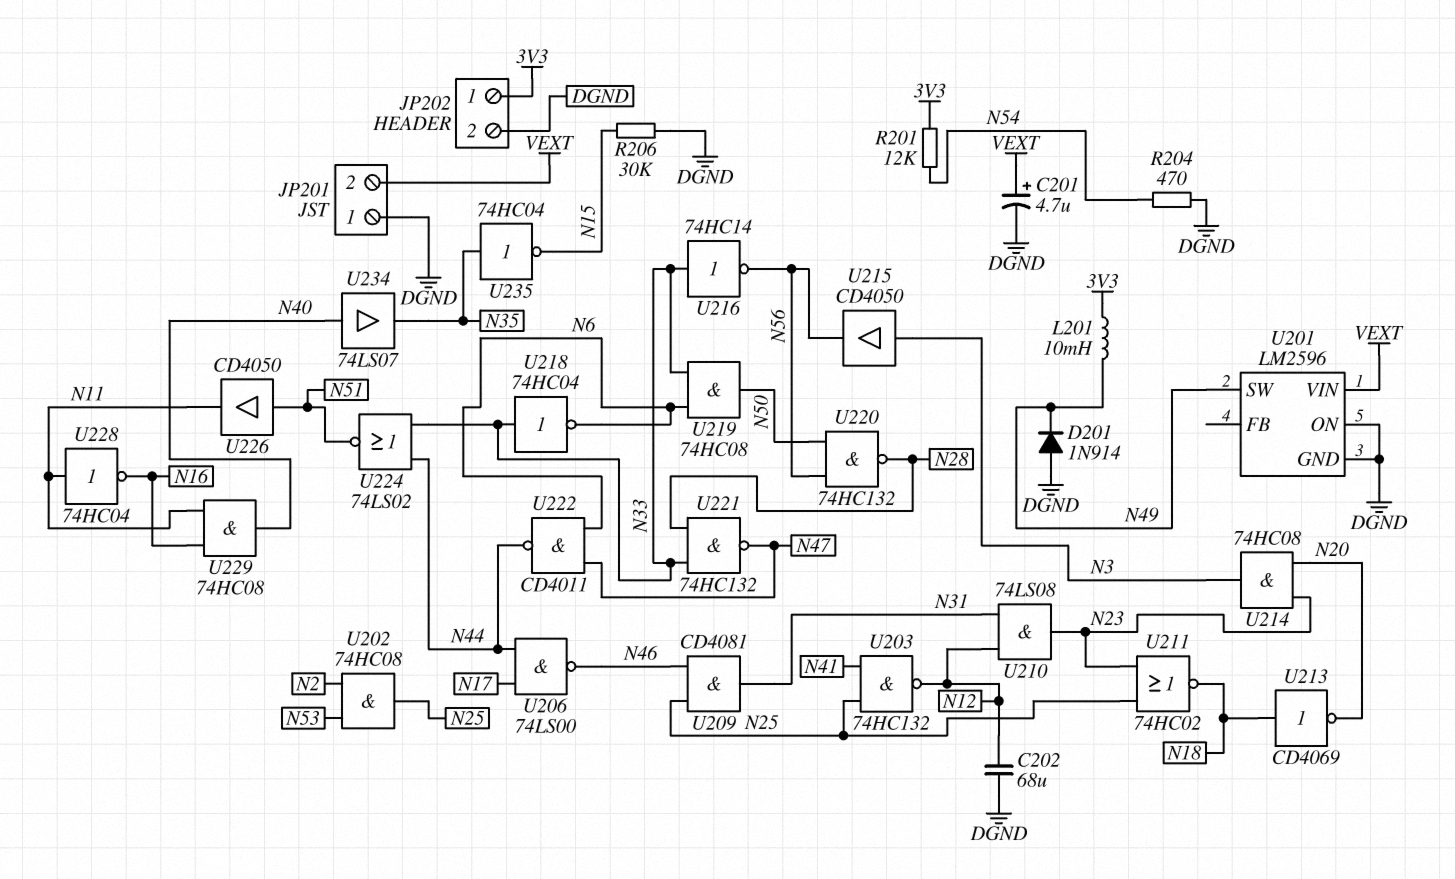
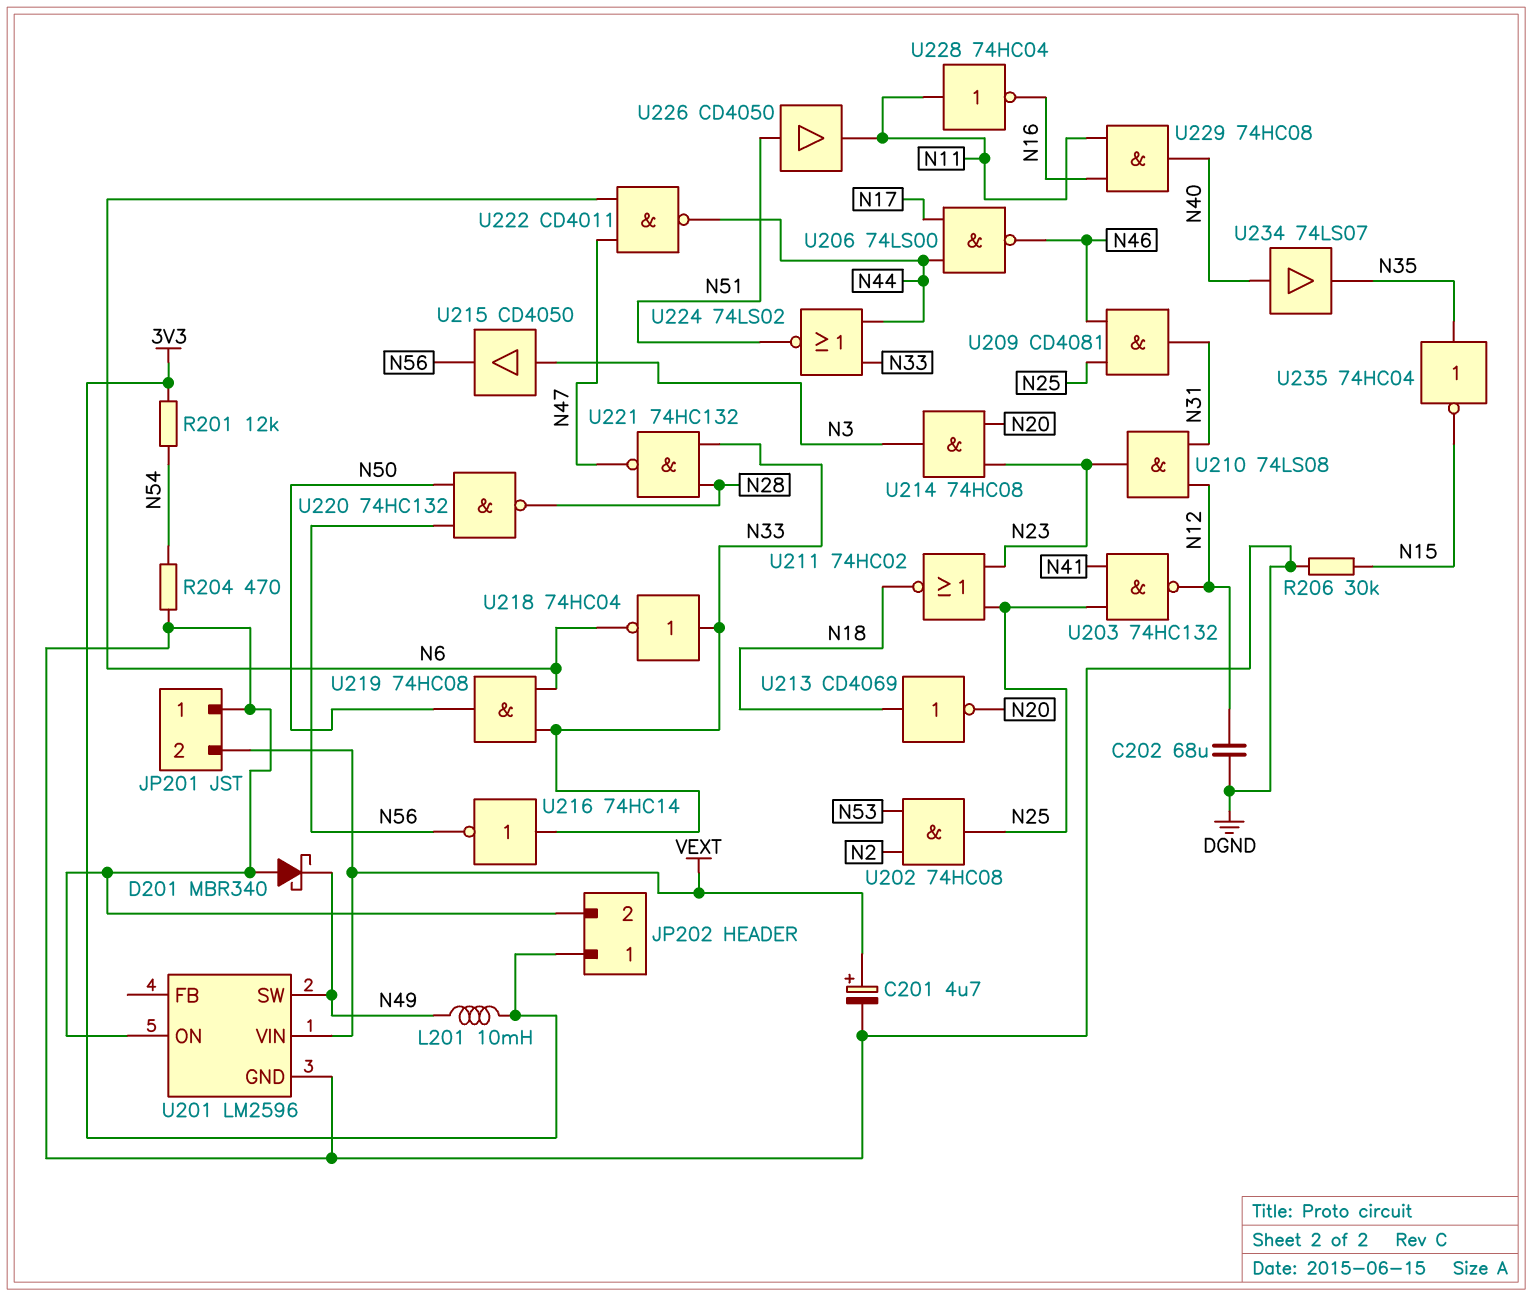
D201: diode 1N914 (A DGND, K N49) -> schottky MBR340 (A DGND, K N49)

